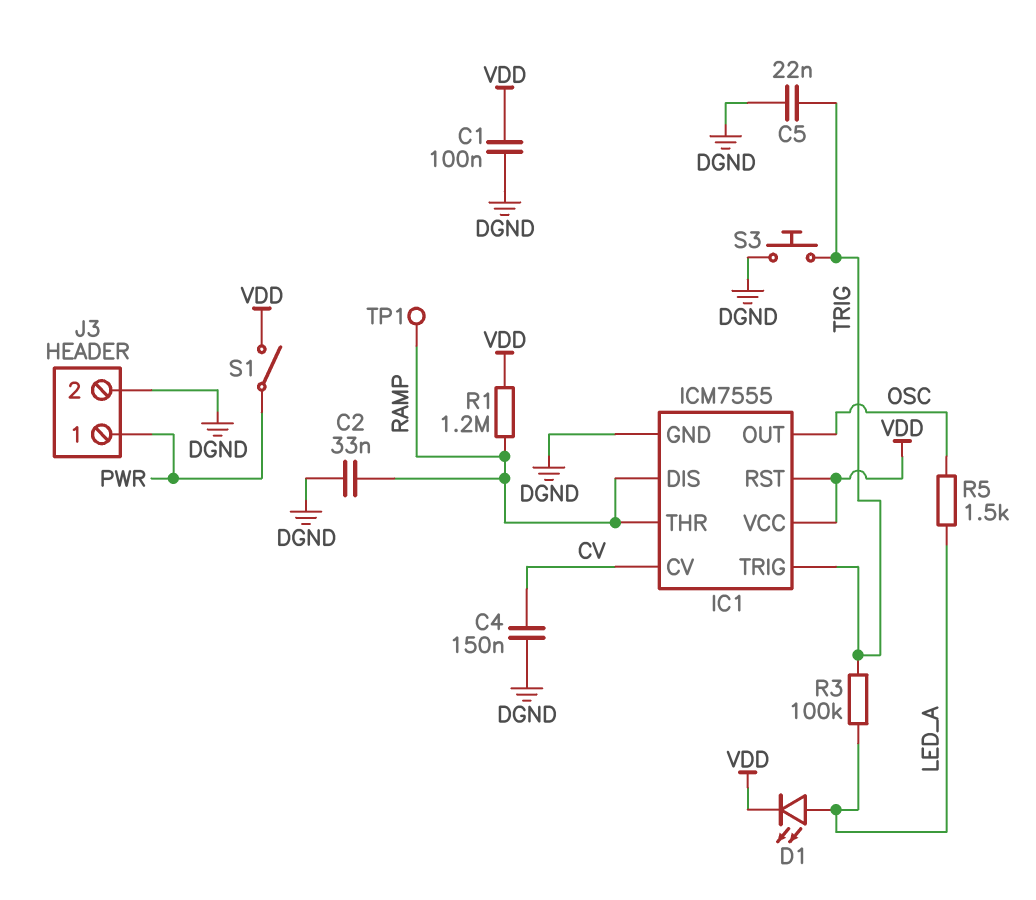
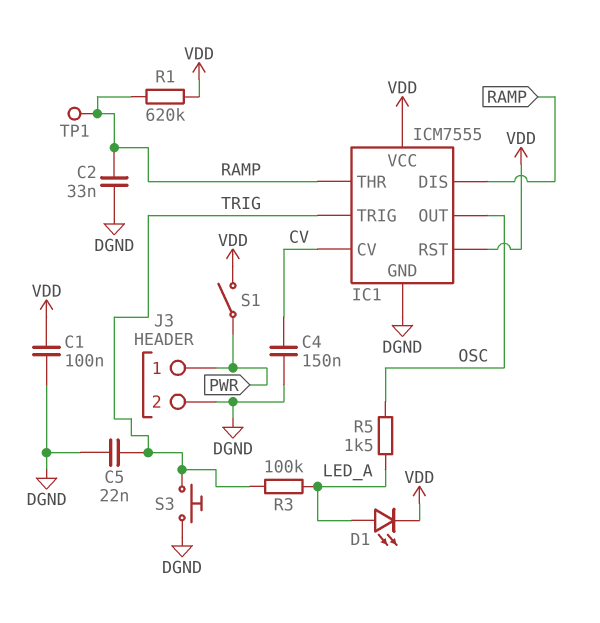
R1: 1.2M (RAMP, VDD) -> 620k (RAMP, VDD)

